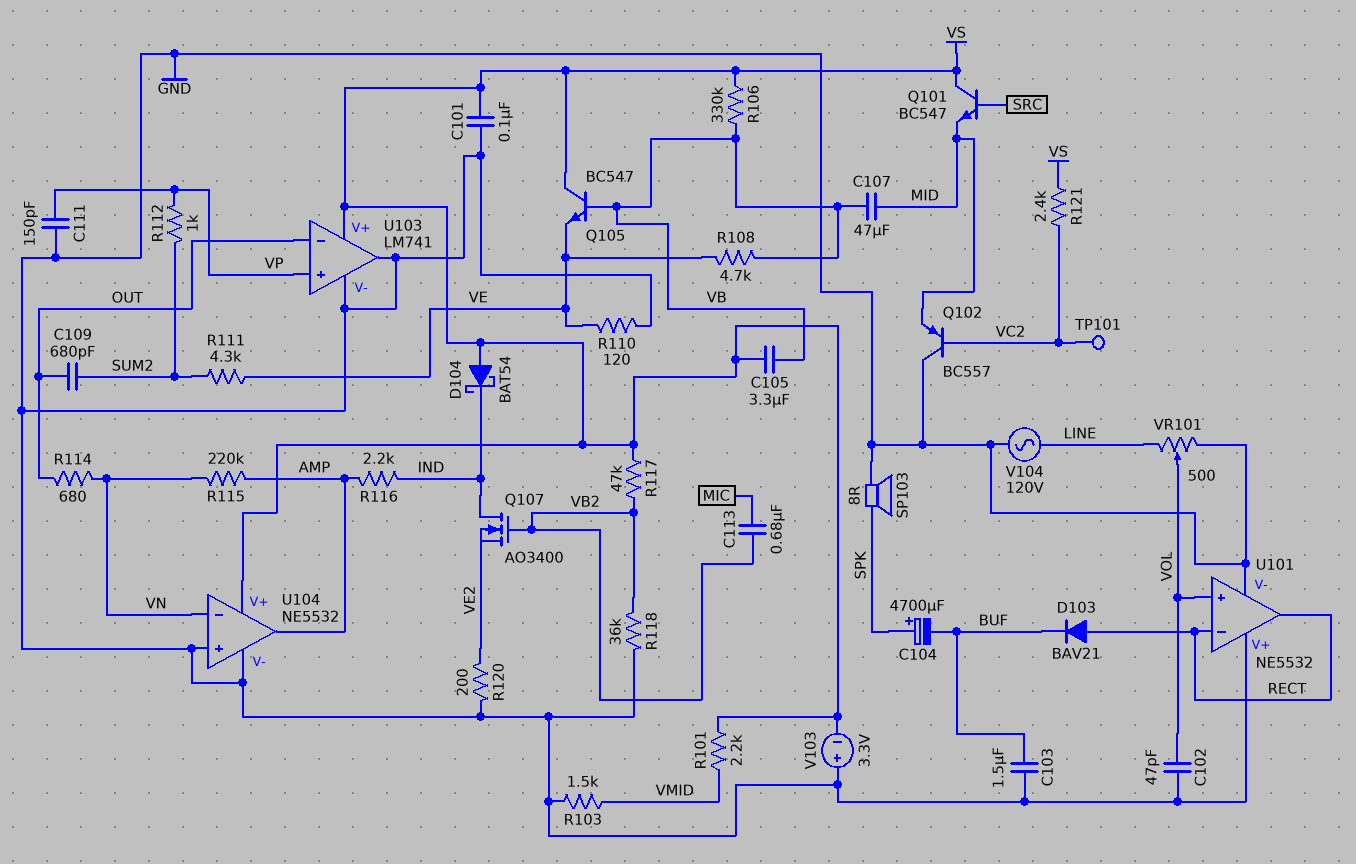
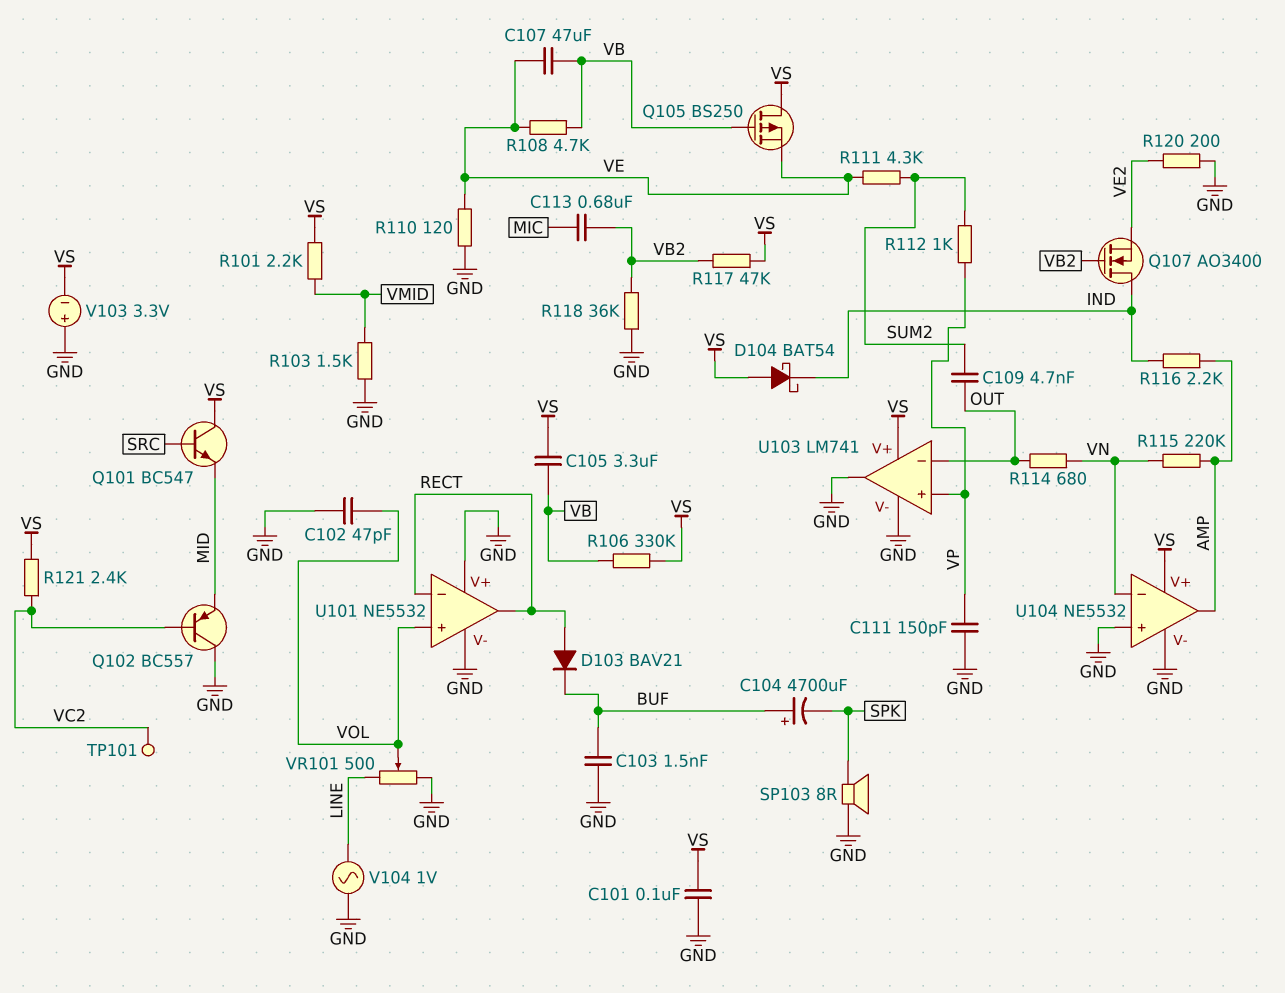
C103: 1.5uF (BUF, GND) -> 1.5nF (BUF, GND)
C104: 4700uF (plus SPK, minus BUF) -> 4700uF (plus BUF, minus SPK)
C107: 47uF (MID, VB) -> 47uF (VB, VE)
C109: 680pF (OUT, SUM2) -> 4.7nF (OUT, SUM2)
Q105: NPN BC547 (B VB, C VS, E VE) -> PMOS BS250 (G VB, D VS, S VE)
V104: AC 120V (GND, LINE) -> AC 1V (GND, LINE)

